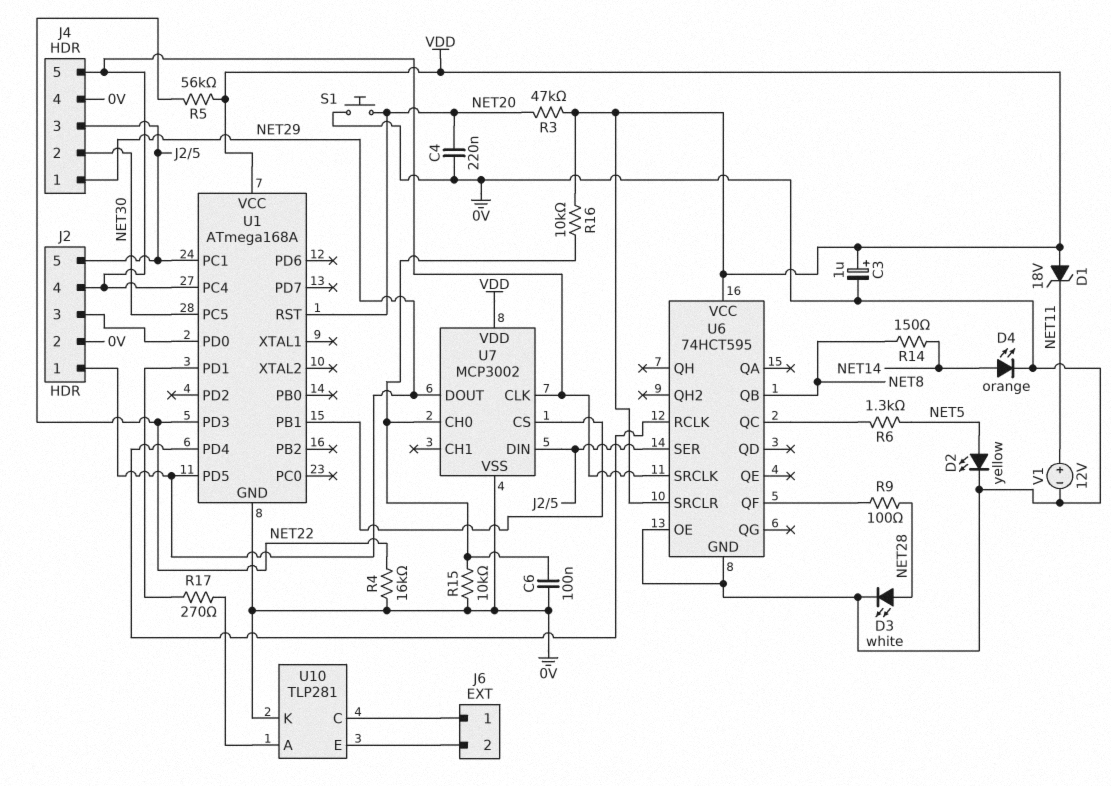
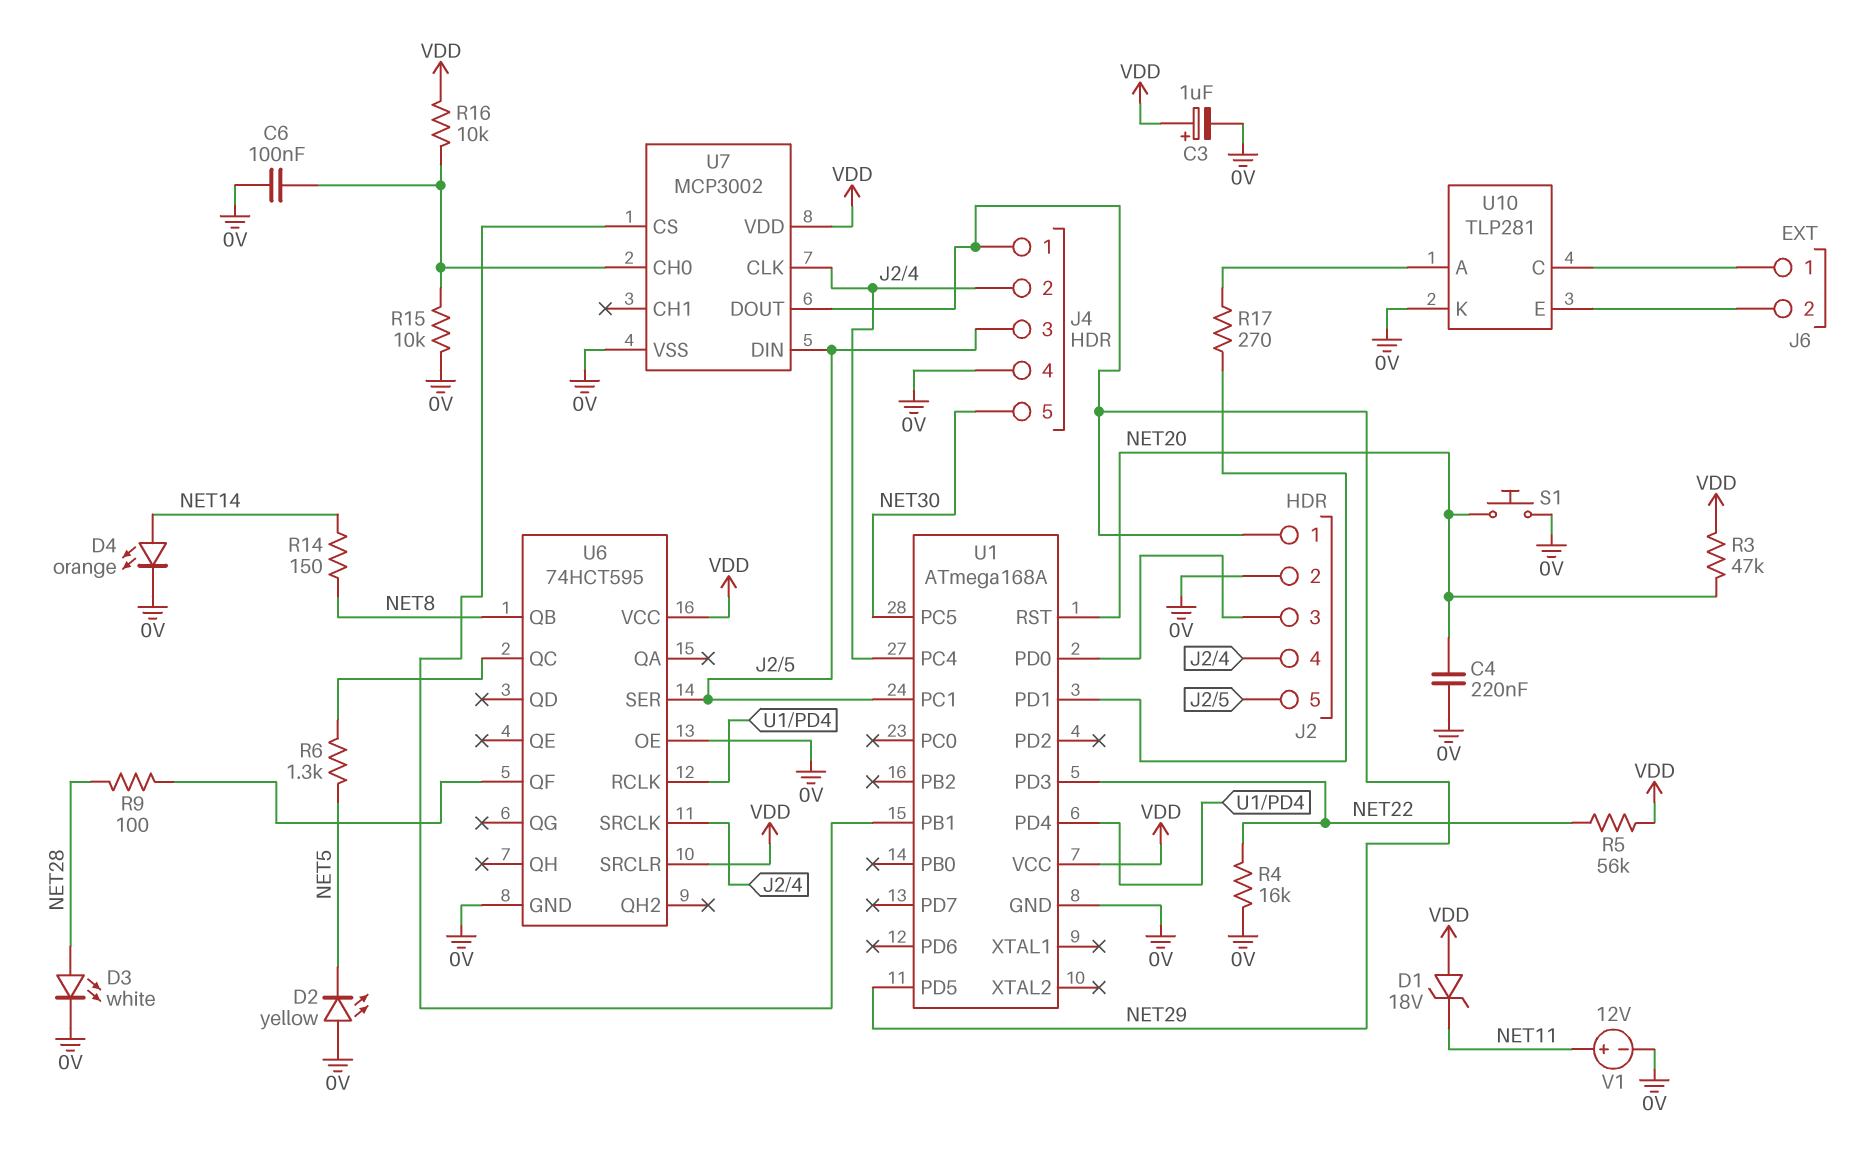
D2: LED yellow (A NET5, K 0V) -> LED yellow (A 0V, K NET5)
J4 pin 2: NET30 -> J2/4
J4 pin 5: J2/4 -> NET30

